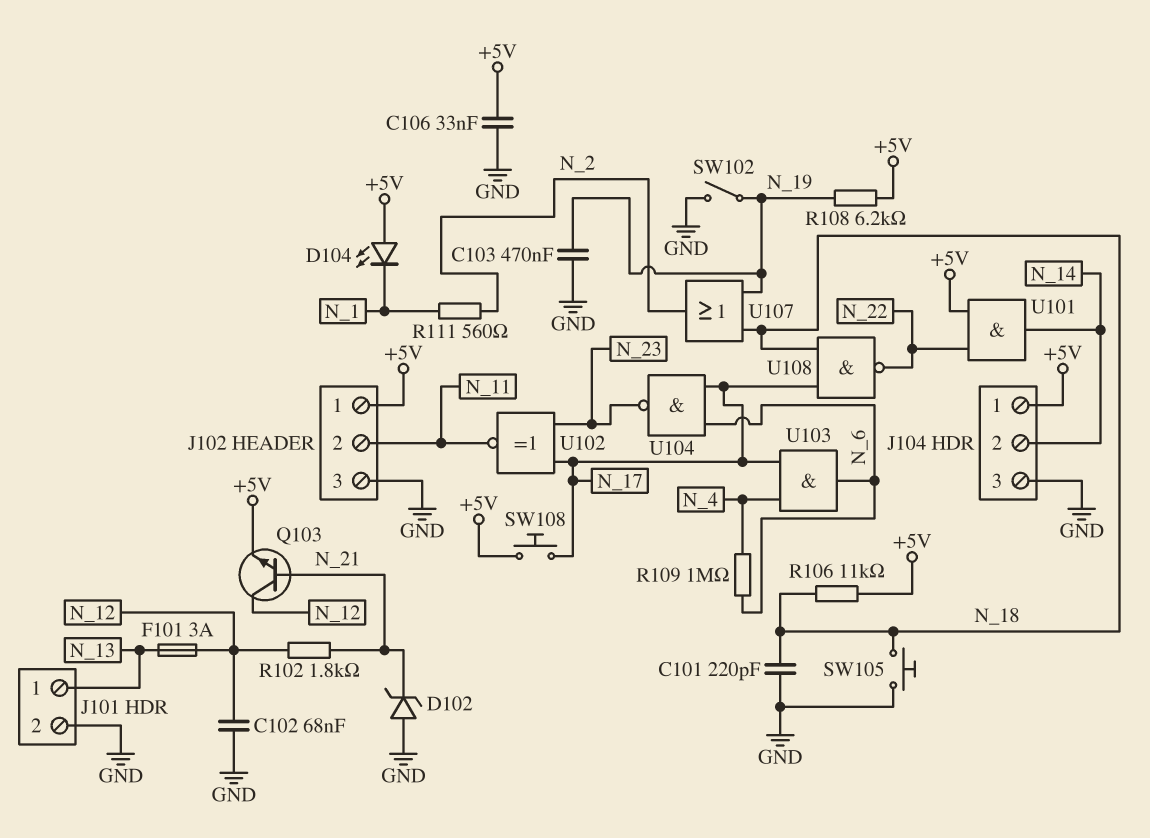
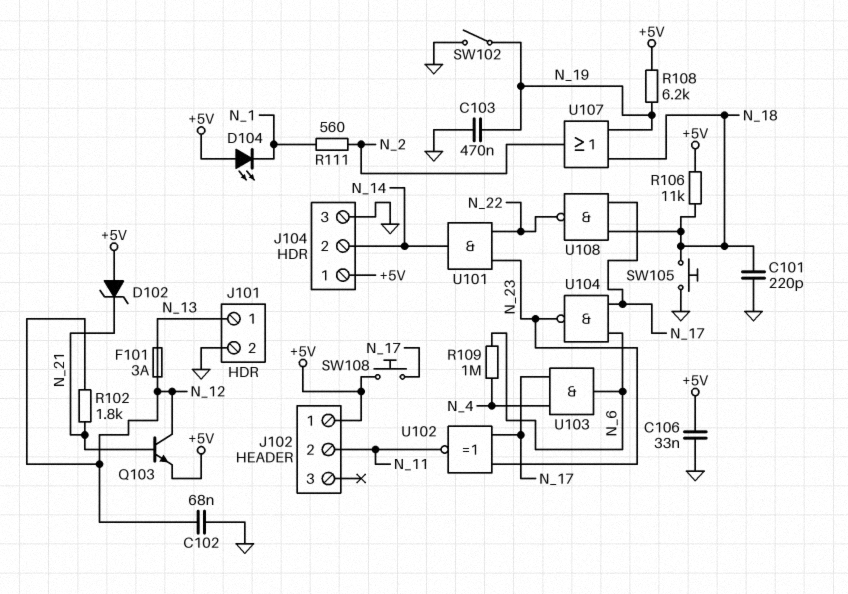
D102: zener (A GND, K N_21) -> zener (A +5V, K N_21)
J102 pin 3: GND -> none
U101: AND (in +5V, in N_22, out N_14) -> AND (in N_22, in N_23, out N_14)

